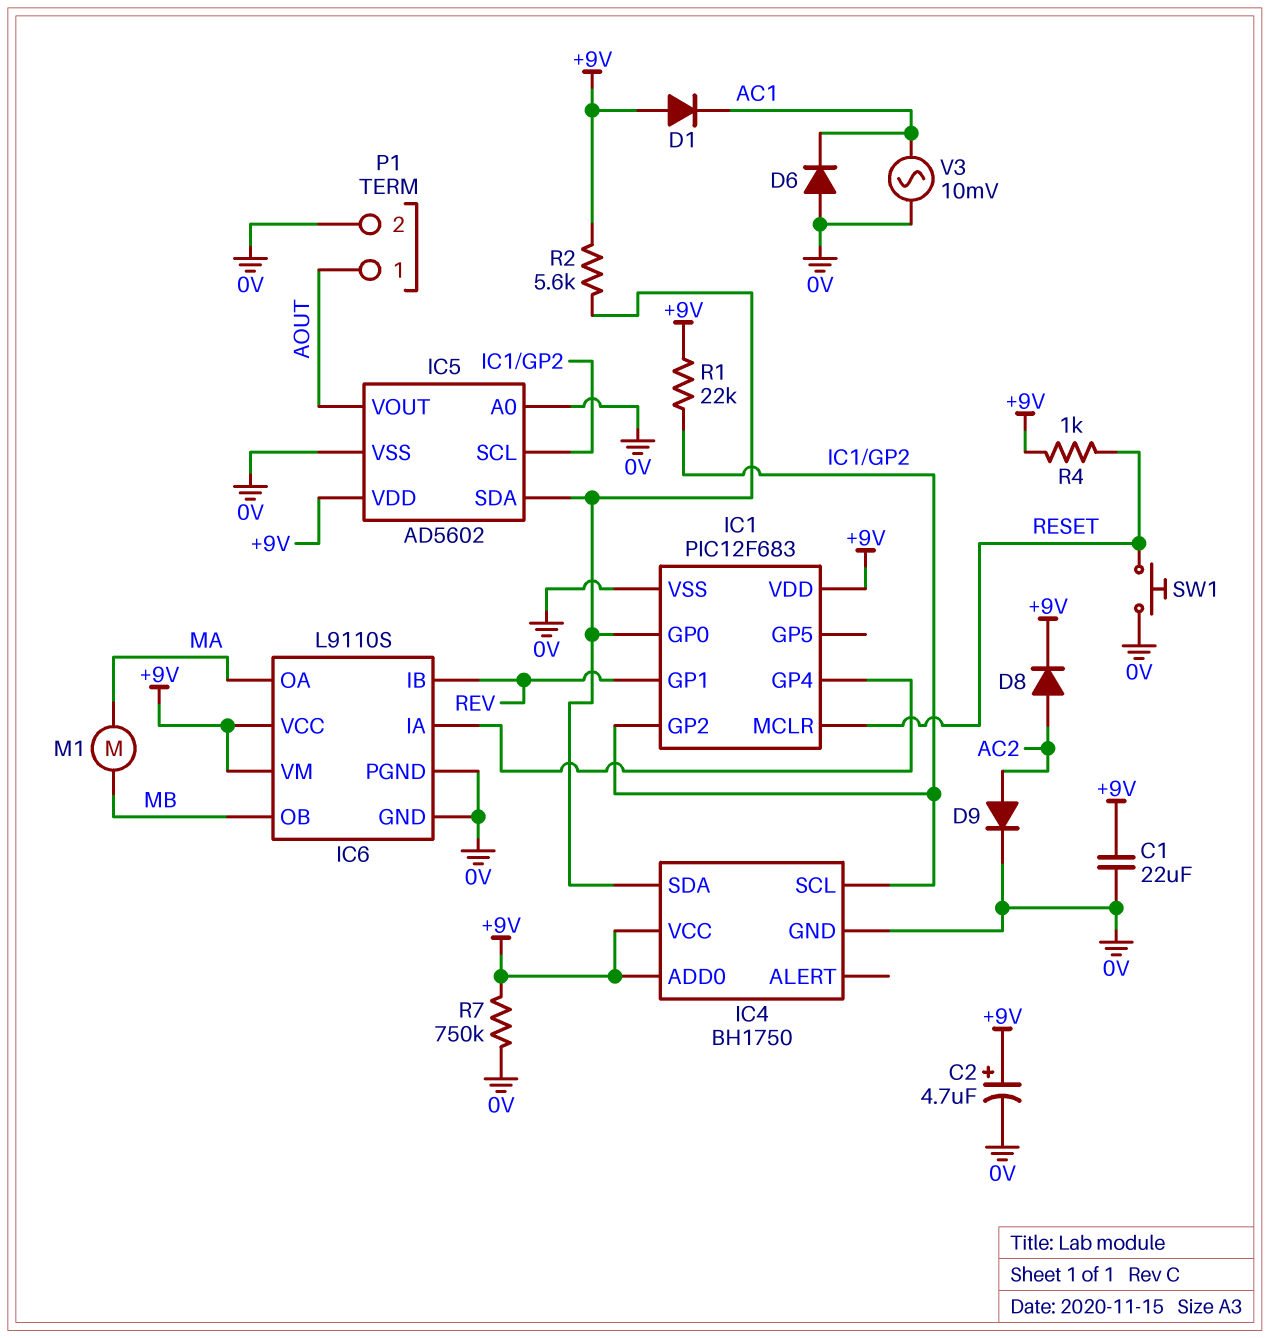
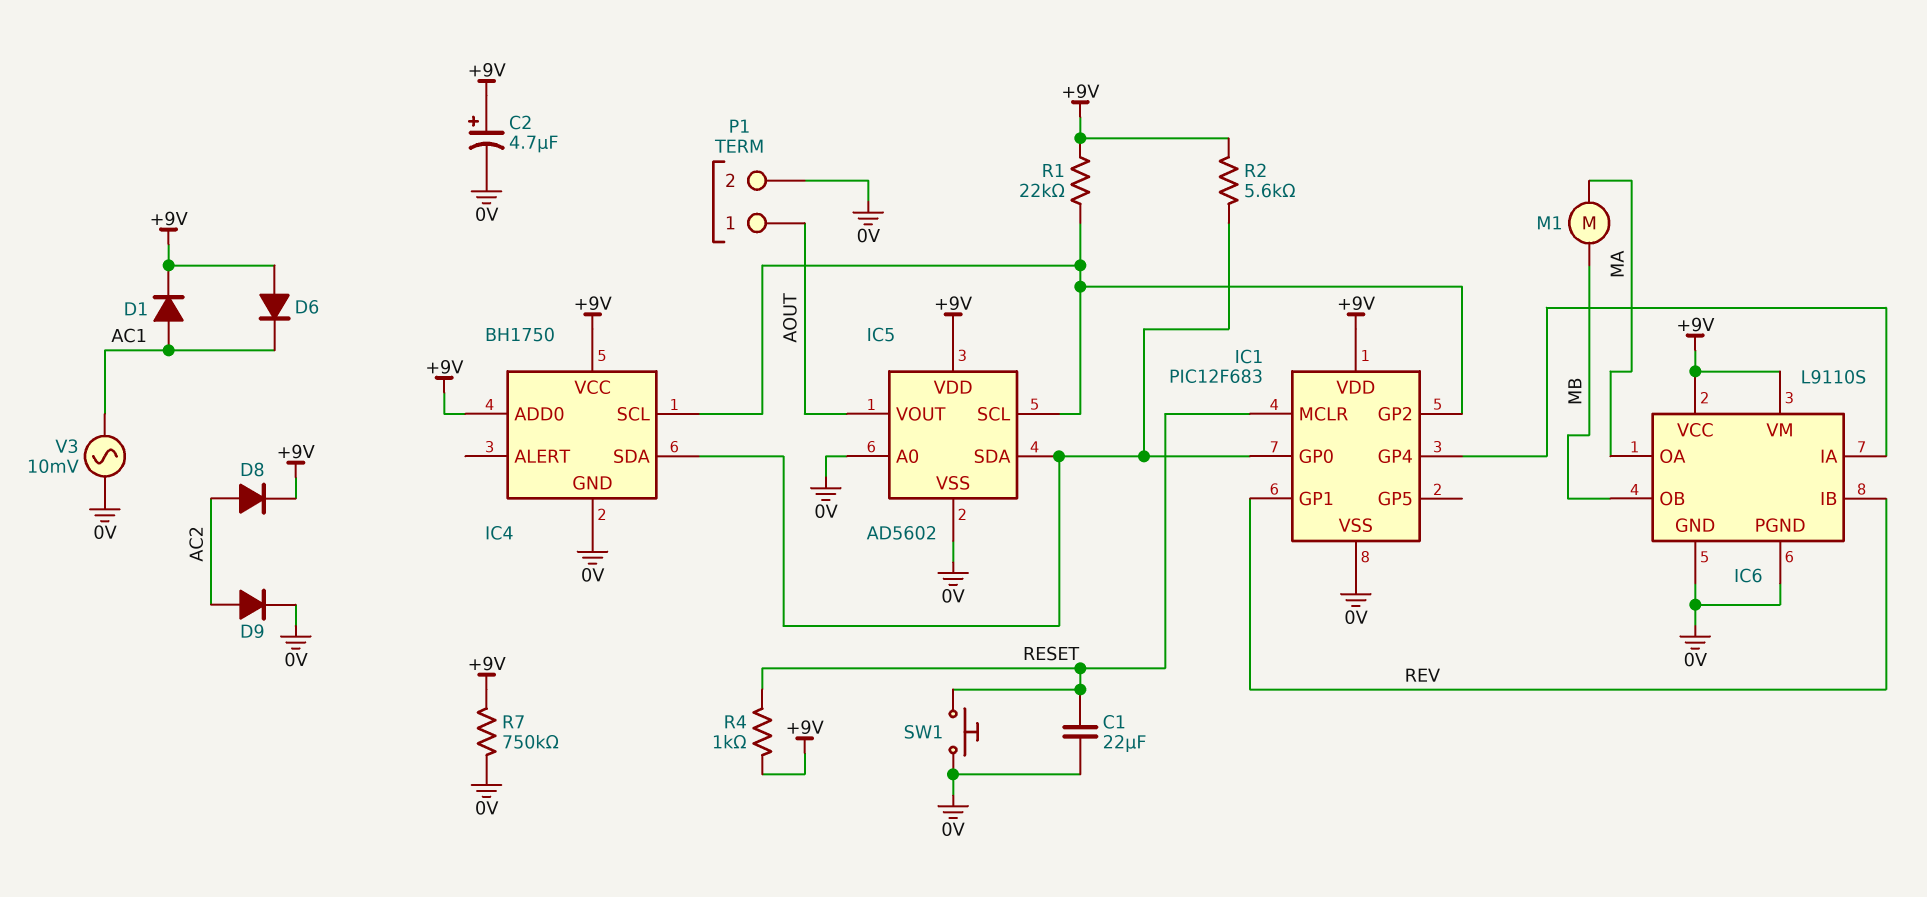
C1: 22uF (+9V, 0V) -> 22uF (0V, RESET)
D1: diode (A +9V, K AC1) -> diode (A AC1, K +9V)
D6: diode (A 0V, K AC1) -> diode (A +9V, K AC1)

